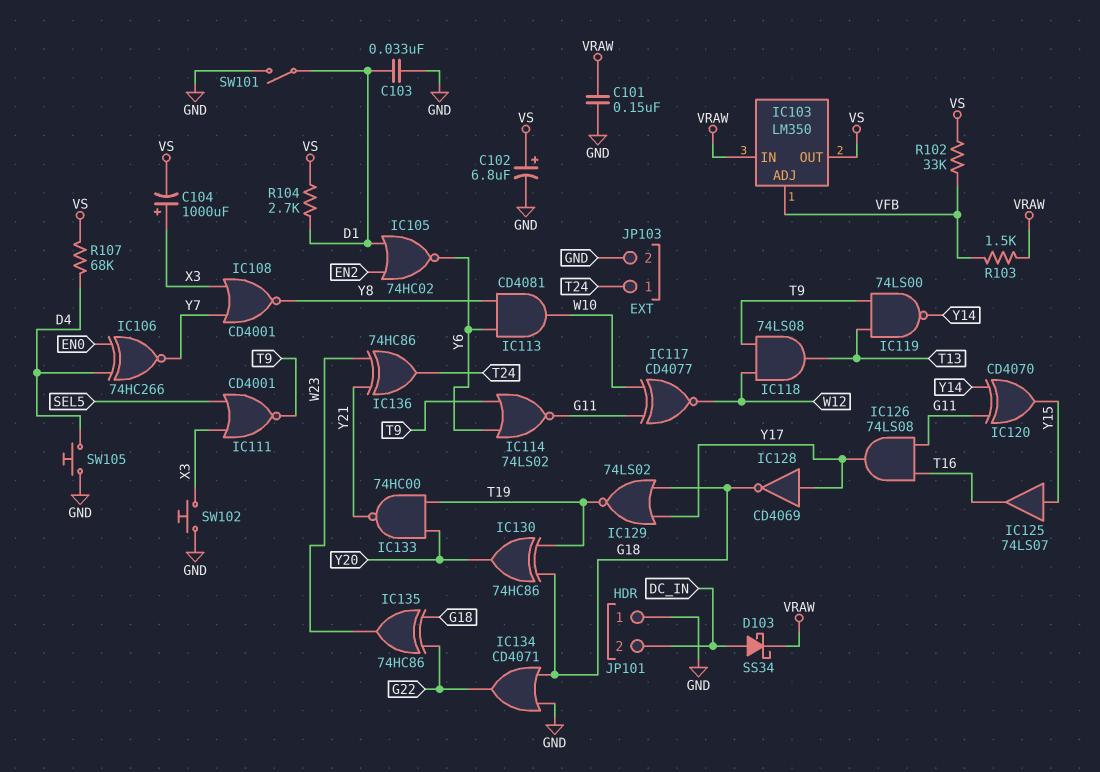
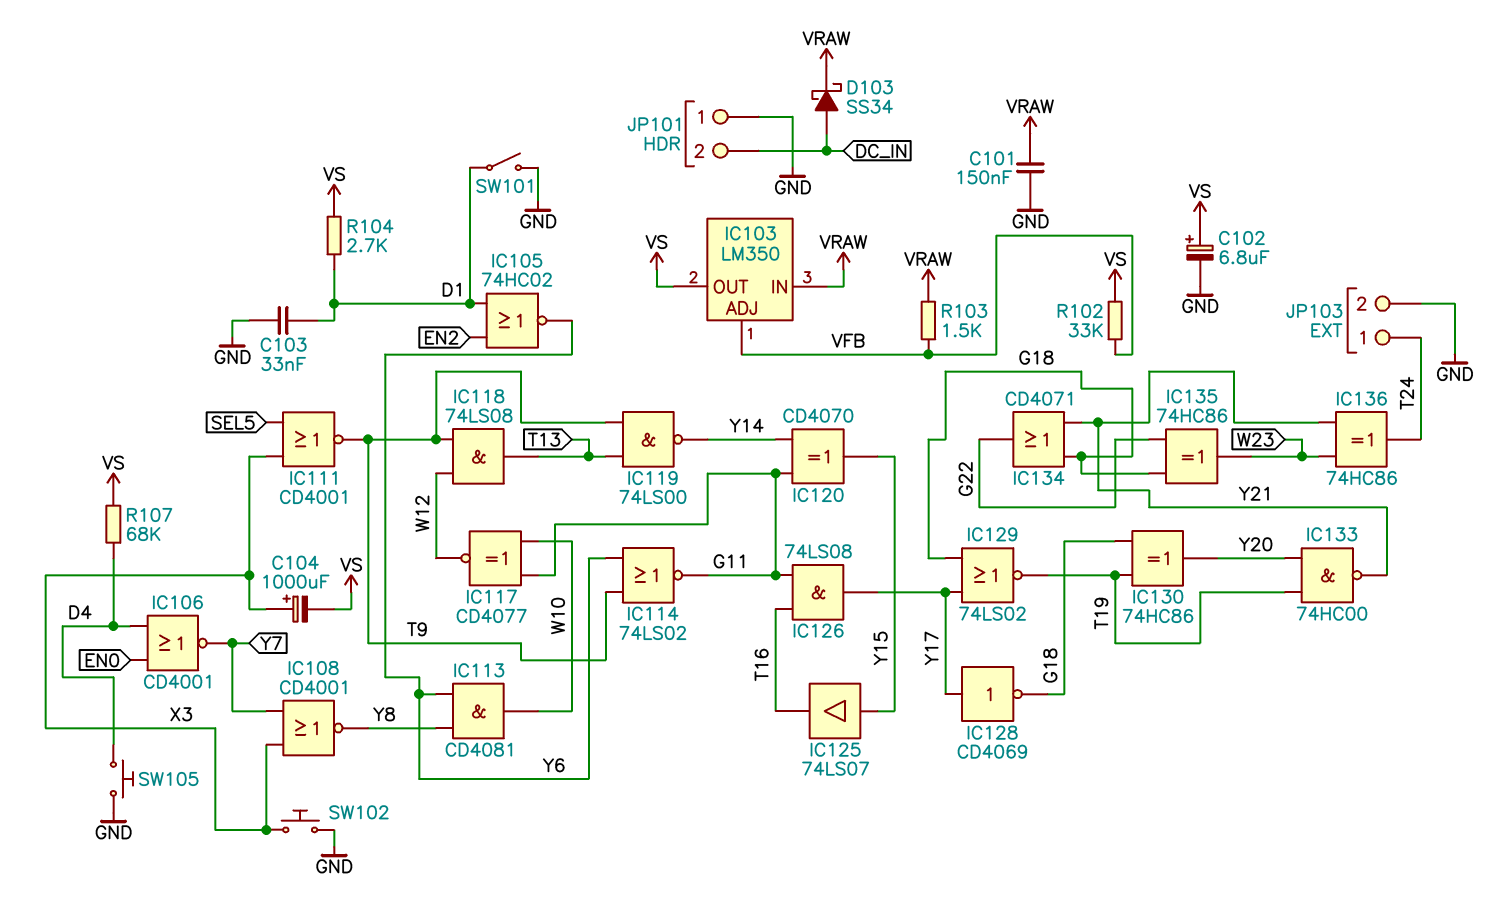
IC106: XNOR 74HC266 (in D4, in EN0, out Y7) -> NOR CD4001 (in D4, in EN0, out Y7)
IC134: OR CD4071 (in G18, in GND, out G22) -> OR CD4071 (in G18, in Y21, out G22)

